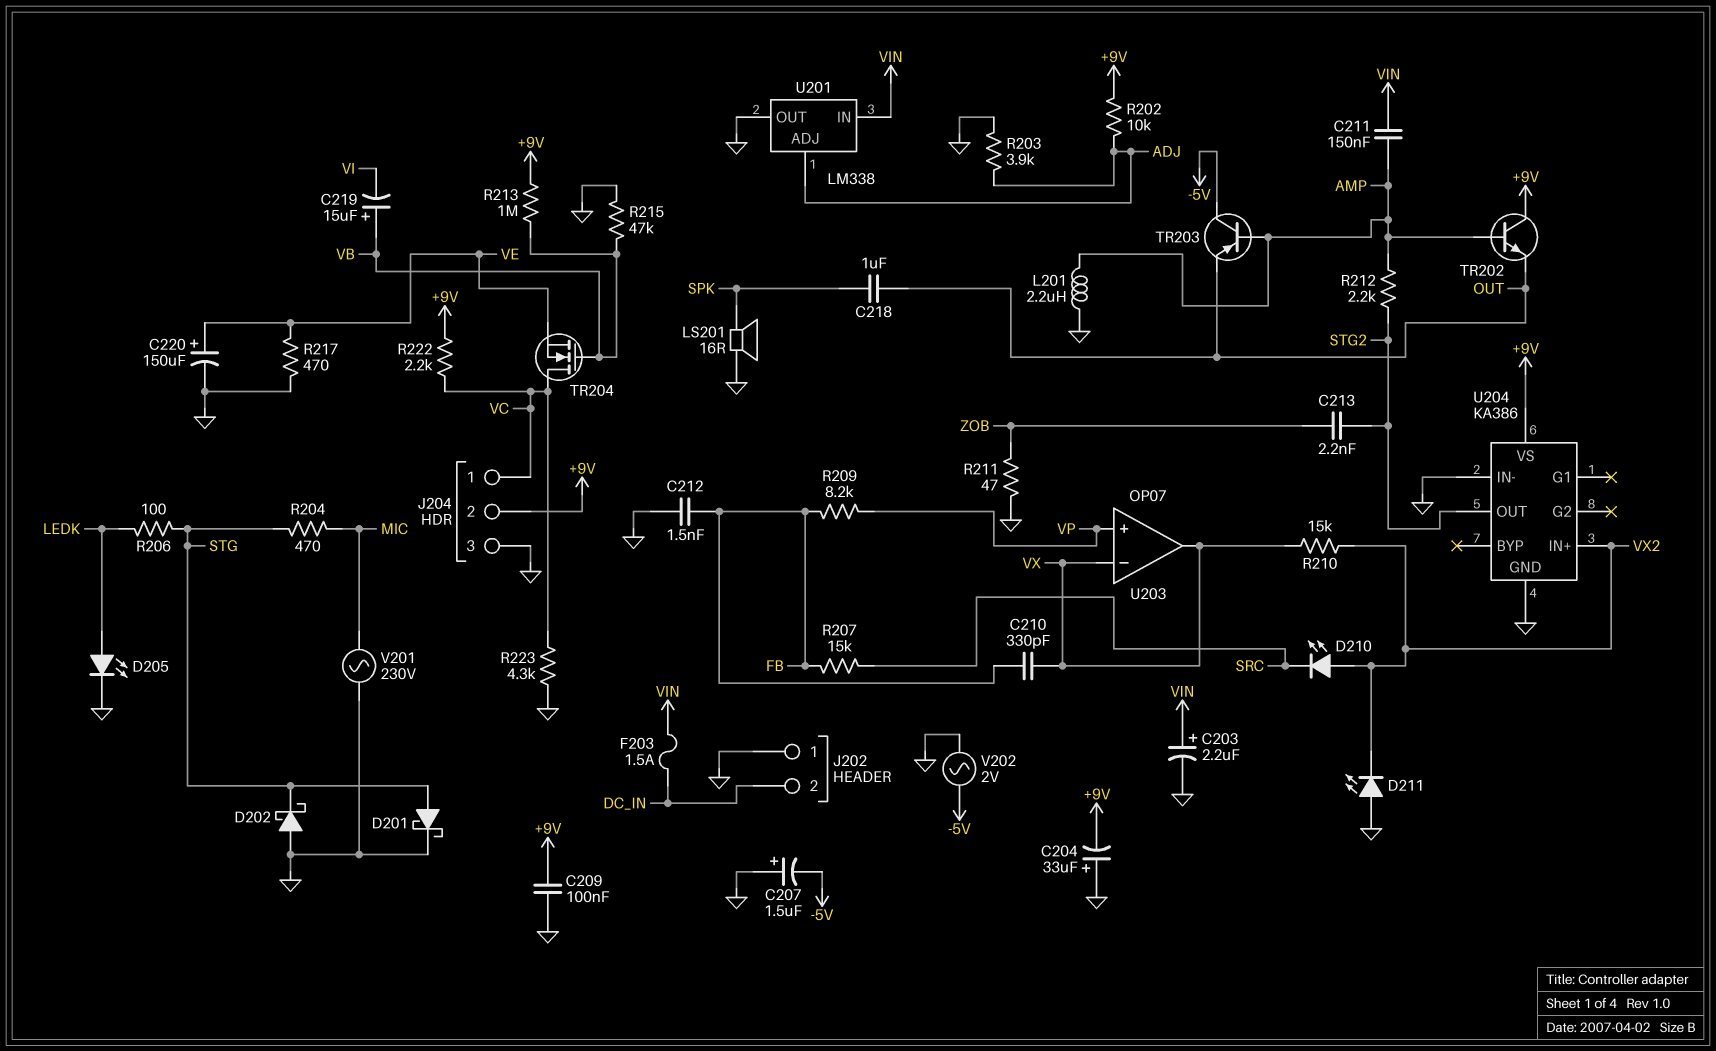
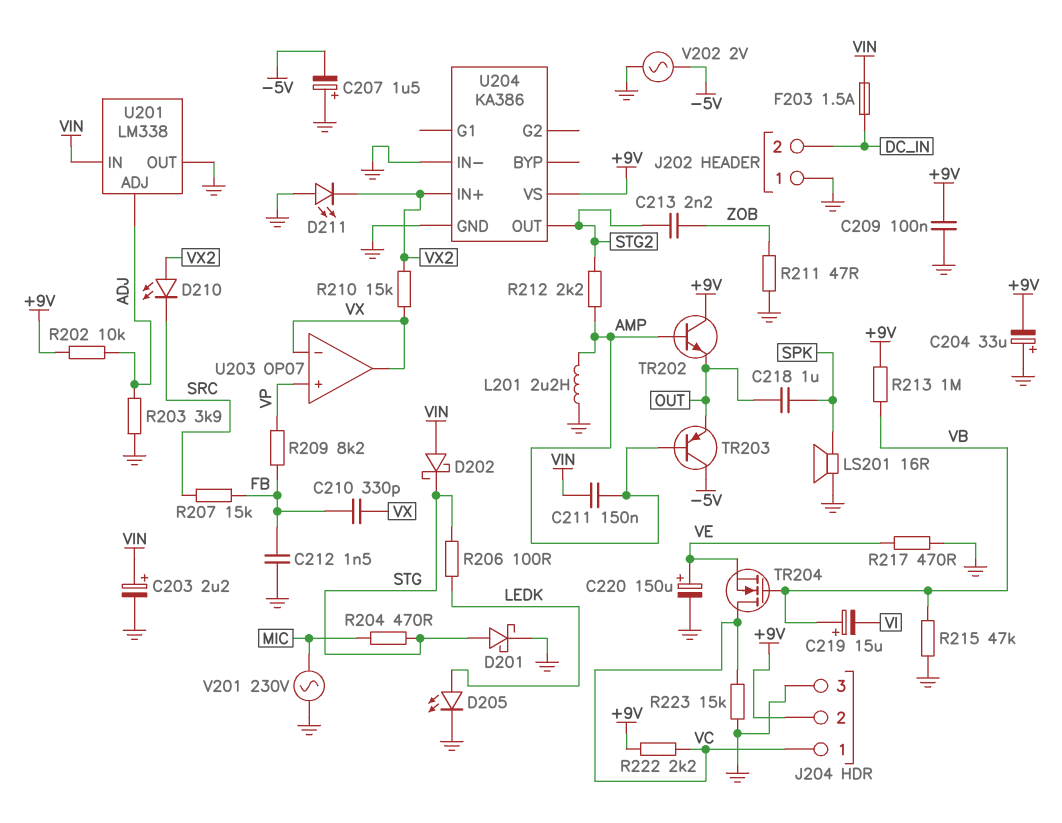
D202: schottky (A GND, K STG) -> schottky (A VIN, K STG)
R223: 4.3k (GND, VC) -> 15k (GND, VC)

